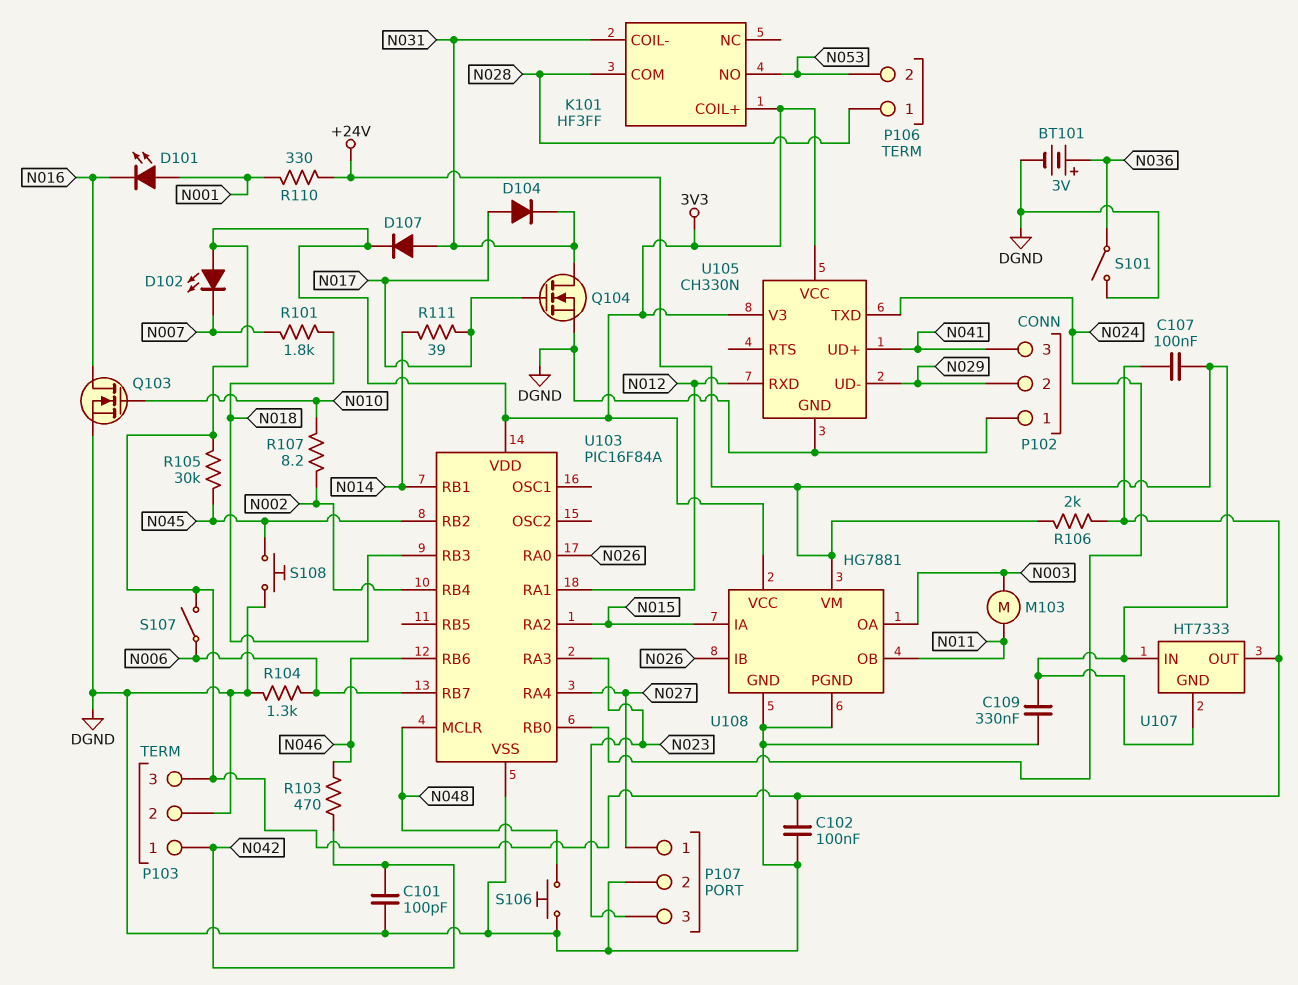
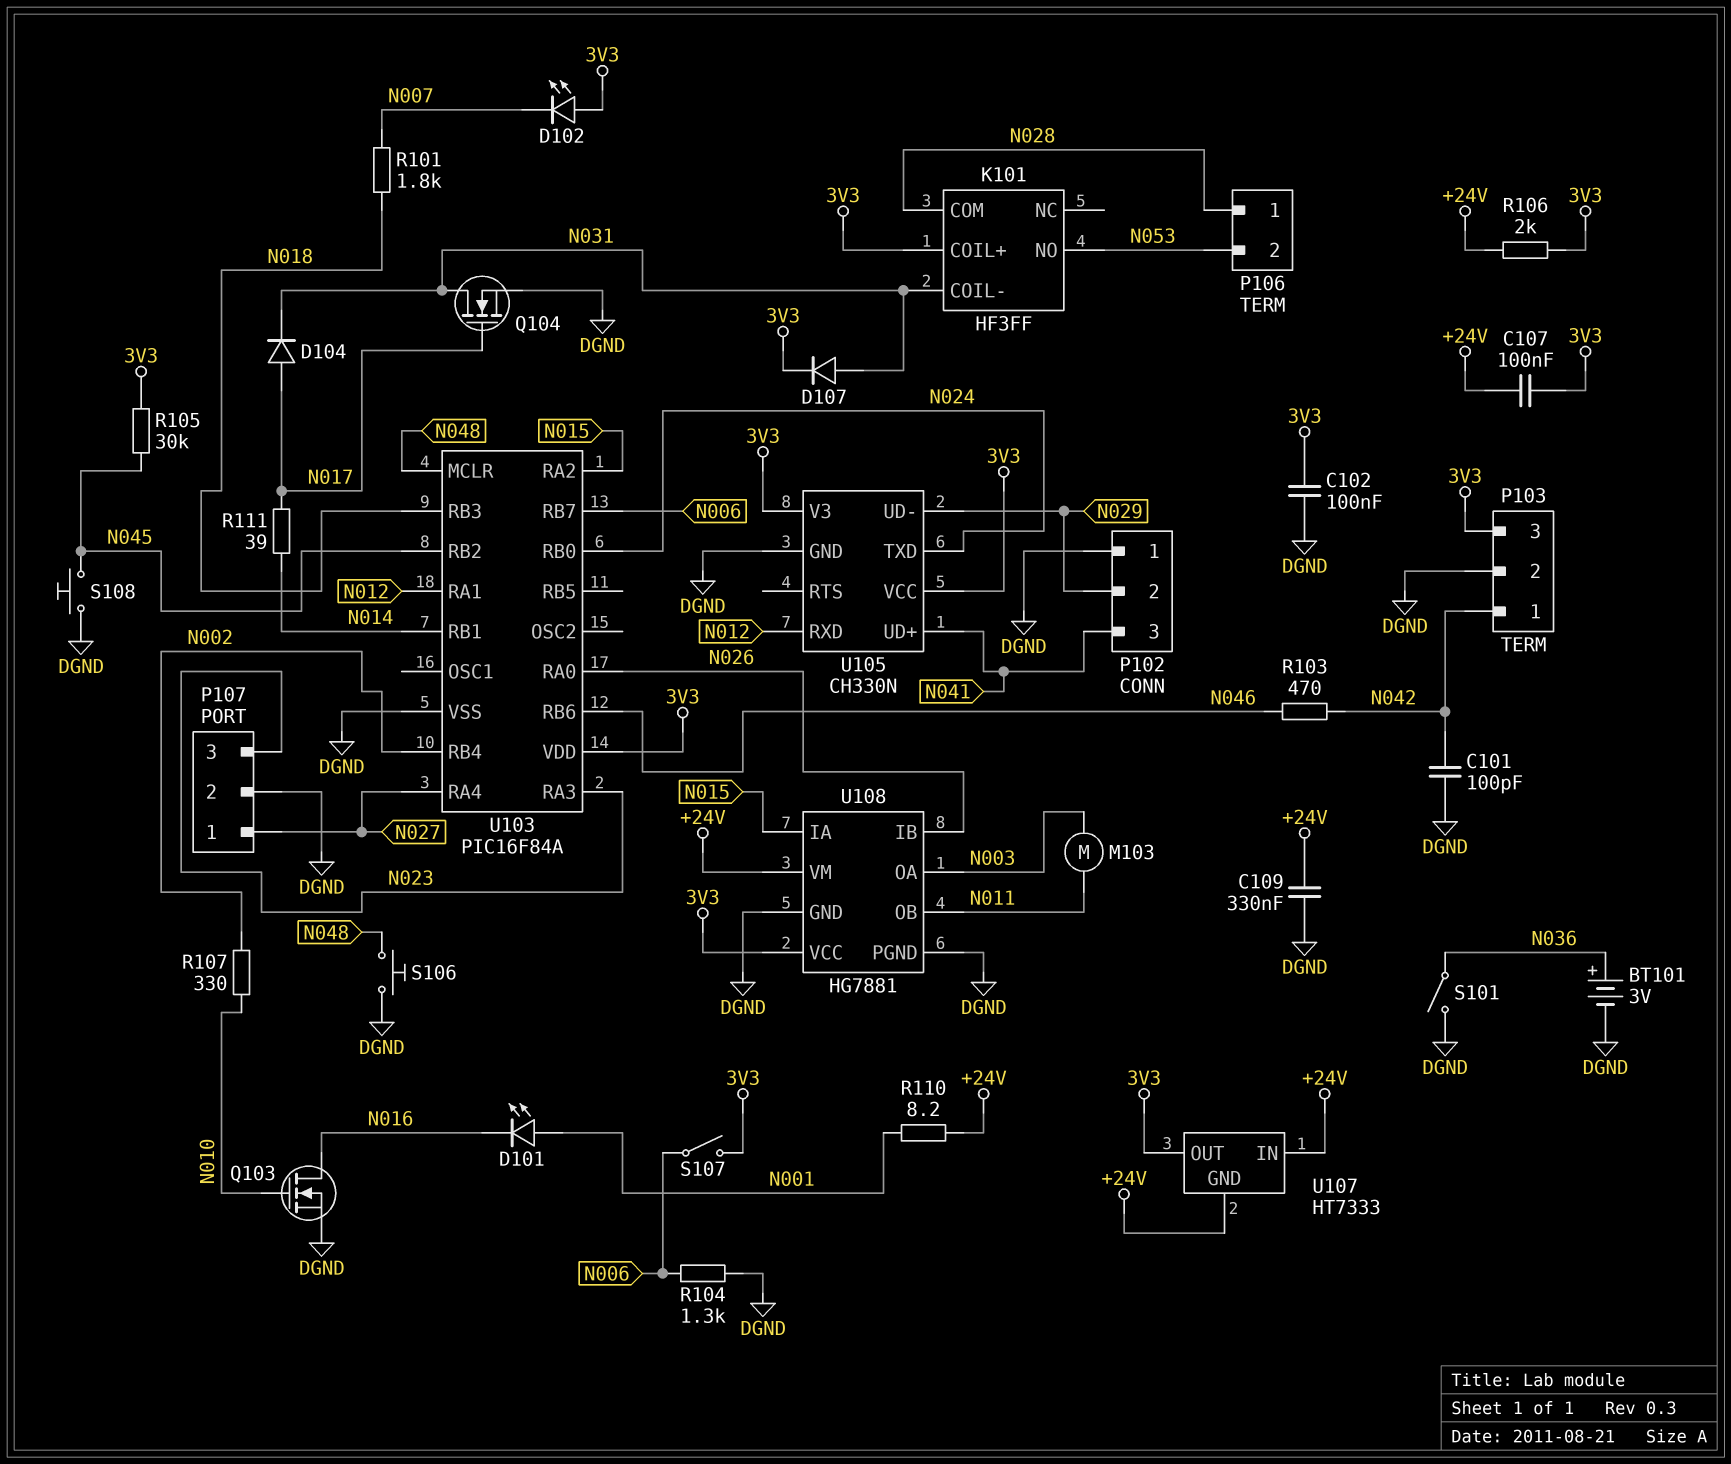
R107: 8.2 (N002, N010) -> 330 (N002, N010)
R110: 330 (+24V, N001) -> 8.2 (+24V, N001)

